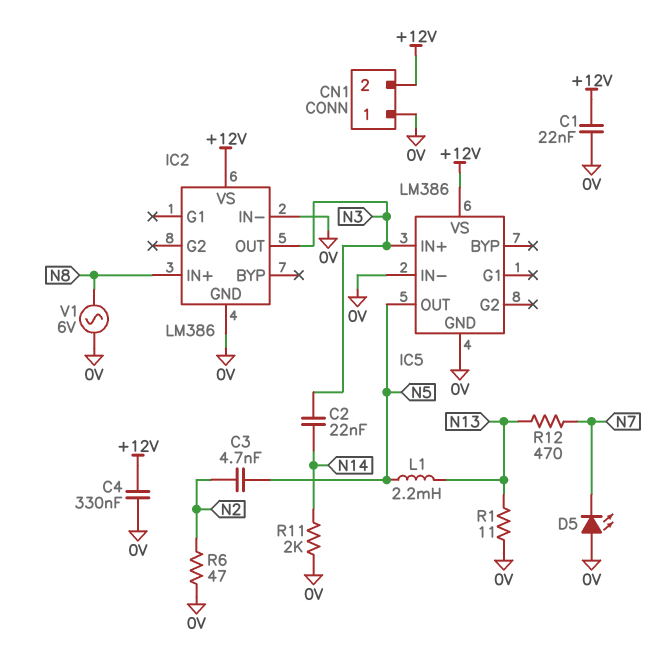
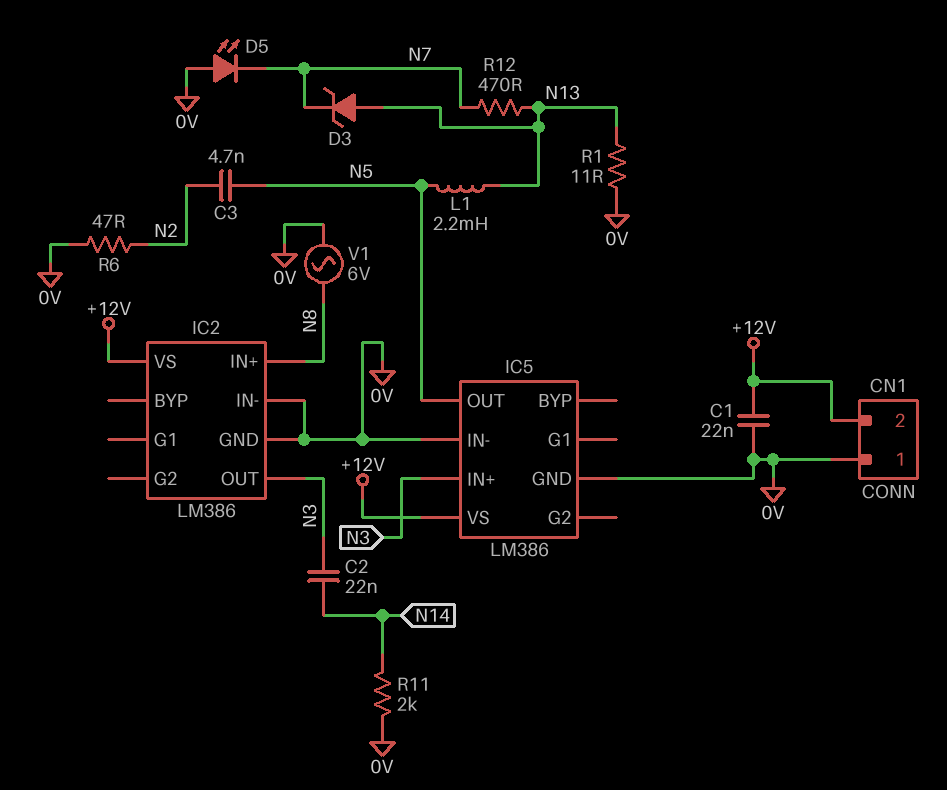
C4: 330nF (+12V, 0V) -> none
D3: none -> zener (A N13, K N7)

